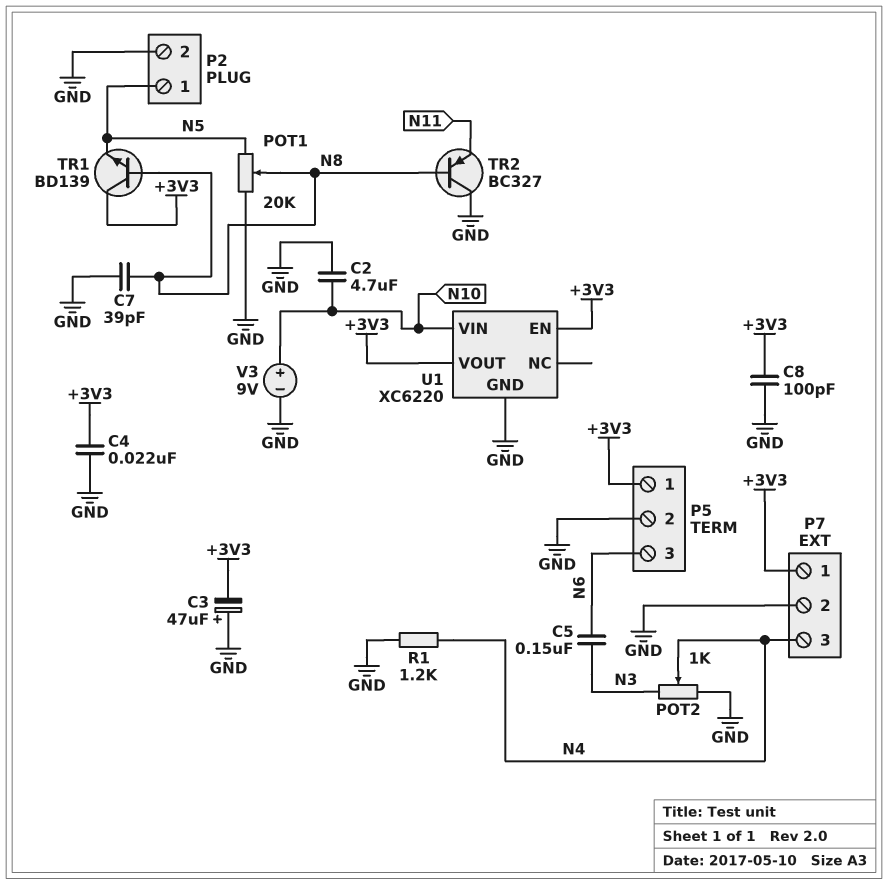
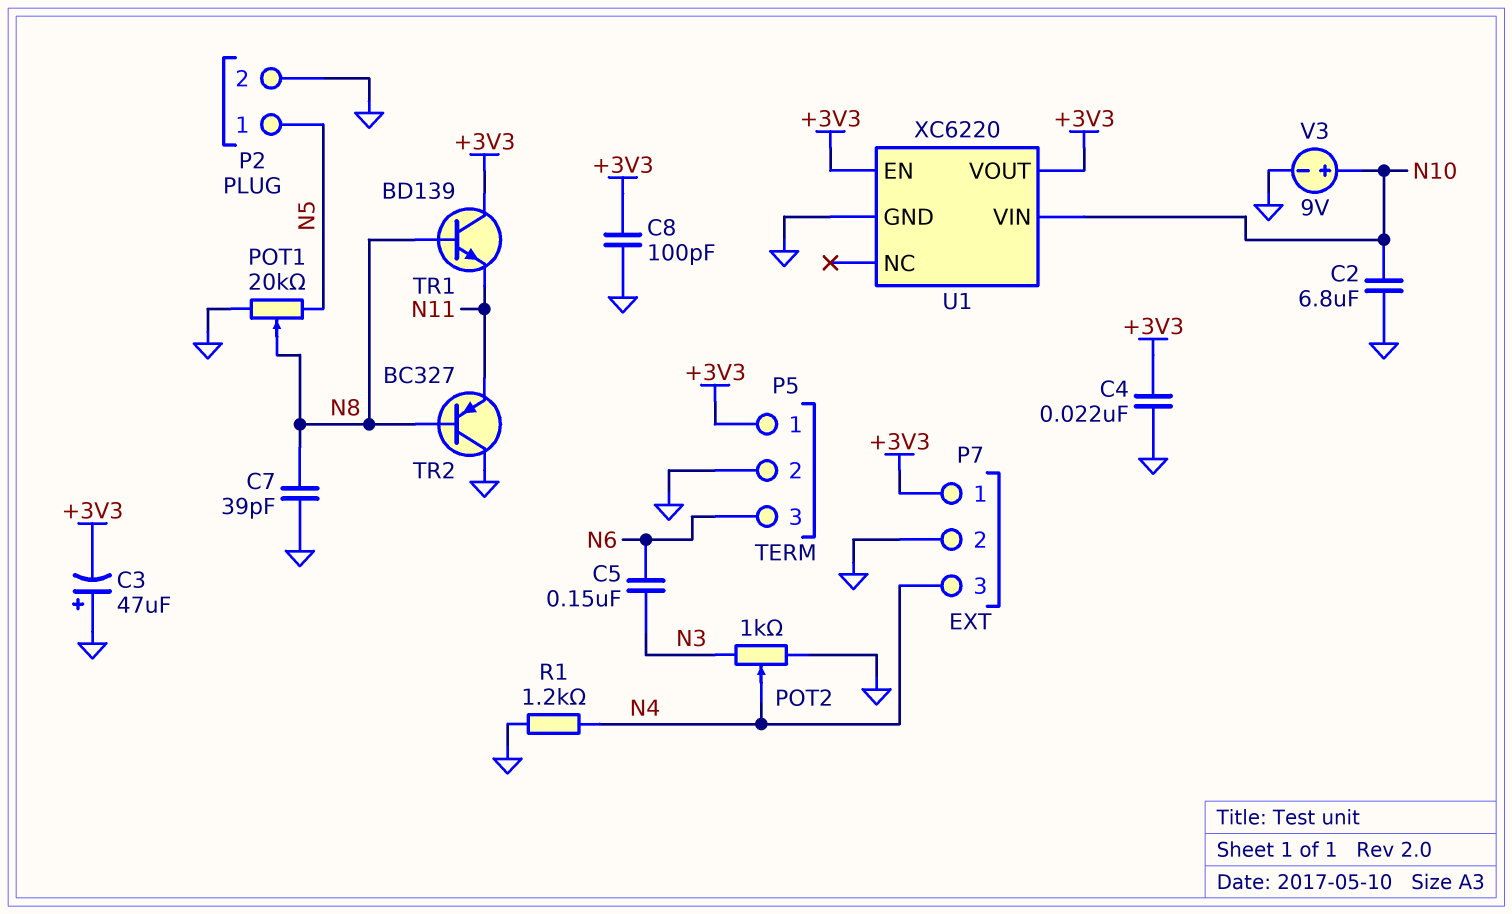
C2: 4.7uF (GND, N10) -> 6.8uF (GND, N10)
TR1: NPN BD139 (B N8, C +3V3, E N5) -> NPN BD139 (B N8, C +3V3, E N11)

